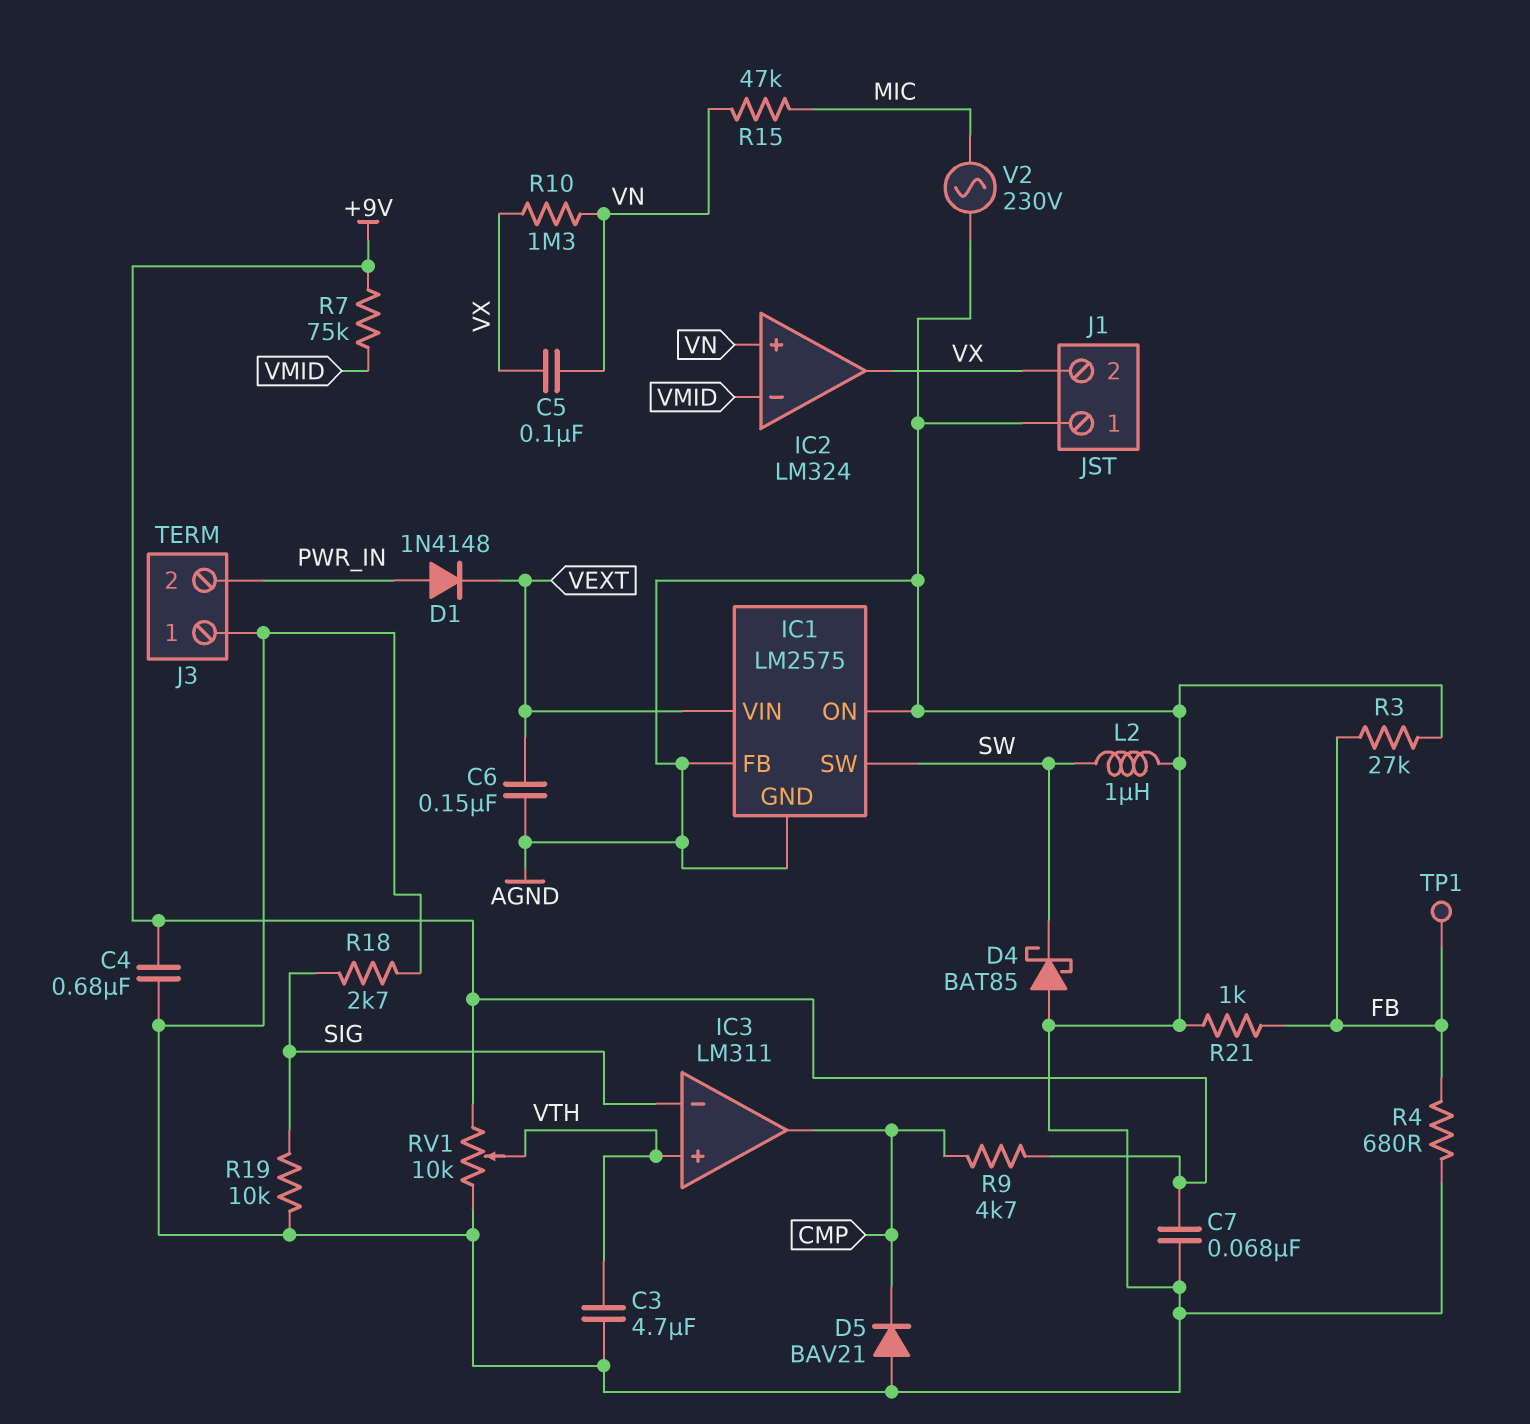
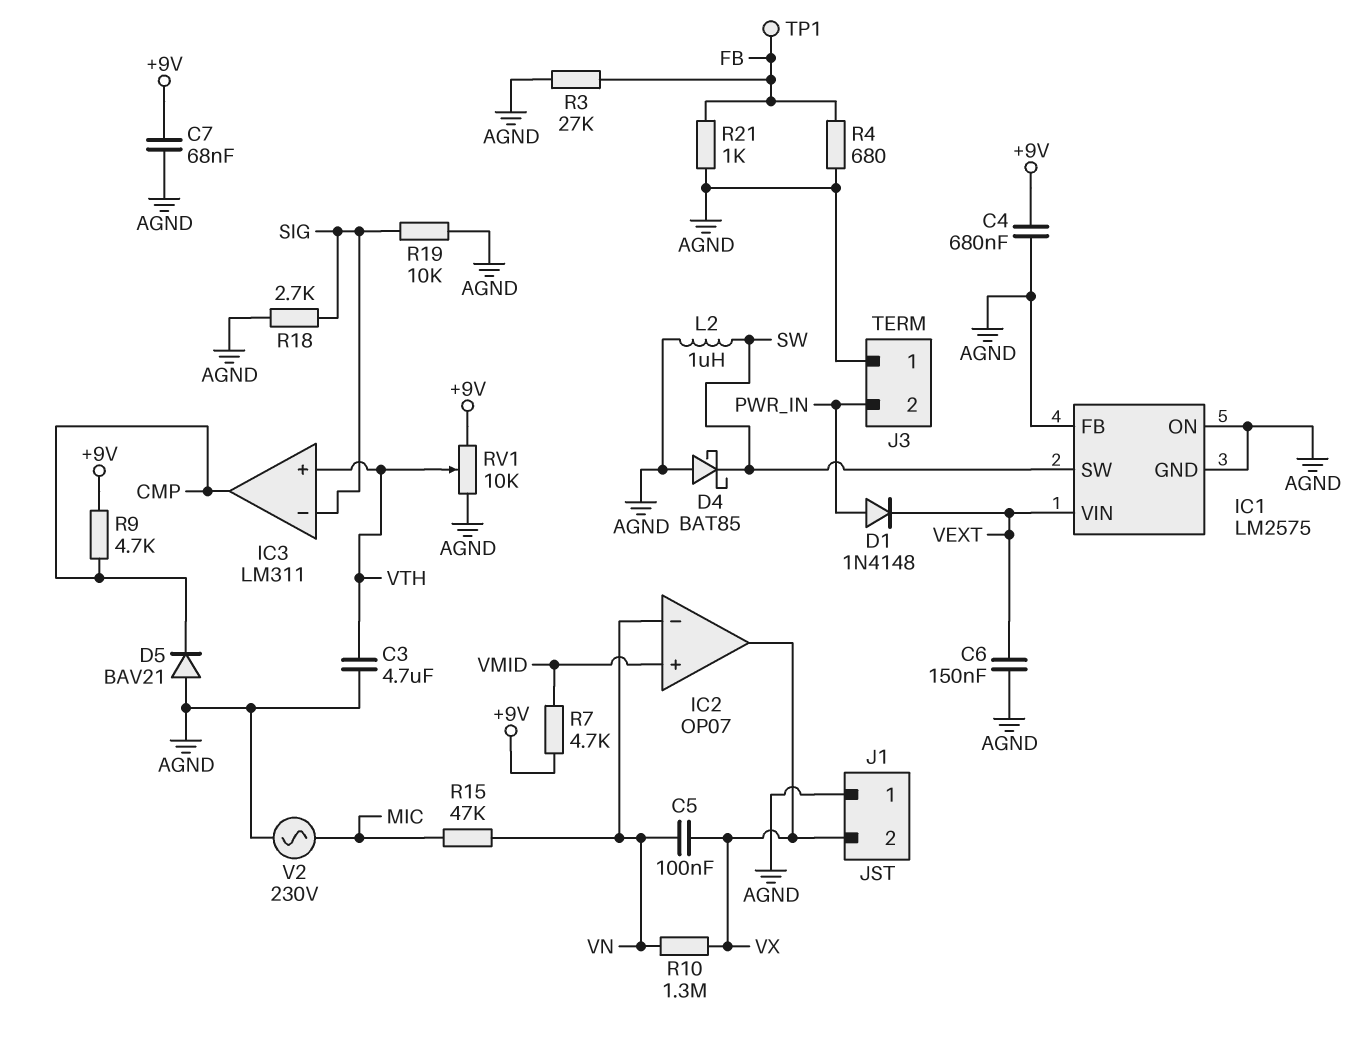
IC2: LM324 -> OP07
IC2 pin in+: VN -> VMID
IC2 pin in-: VMID -> VN
R7: 75k (+9V, VMID) -> 4.7k (+9V, VMID)

